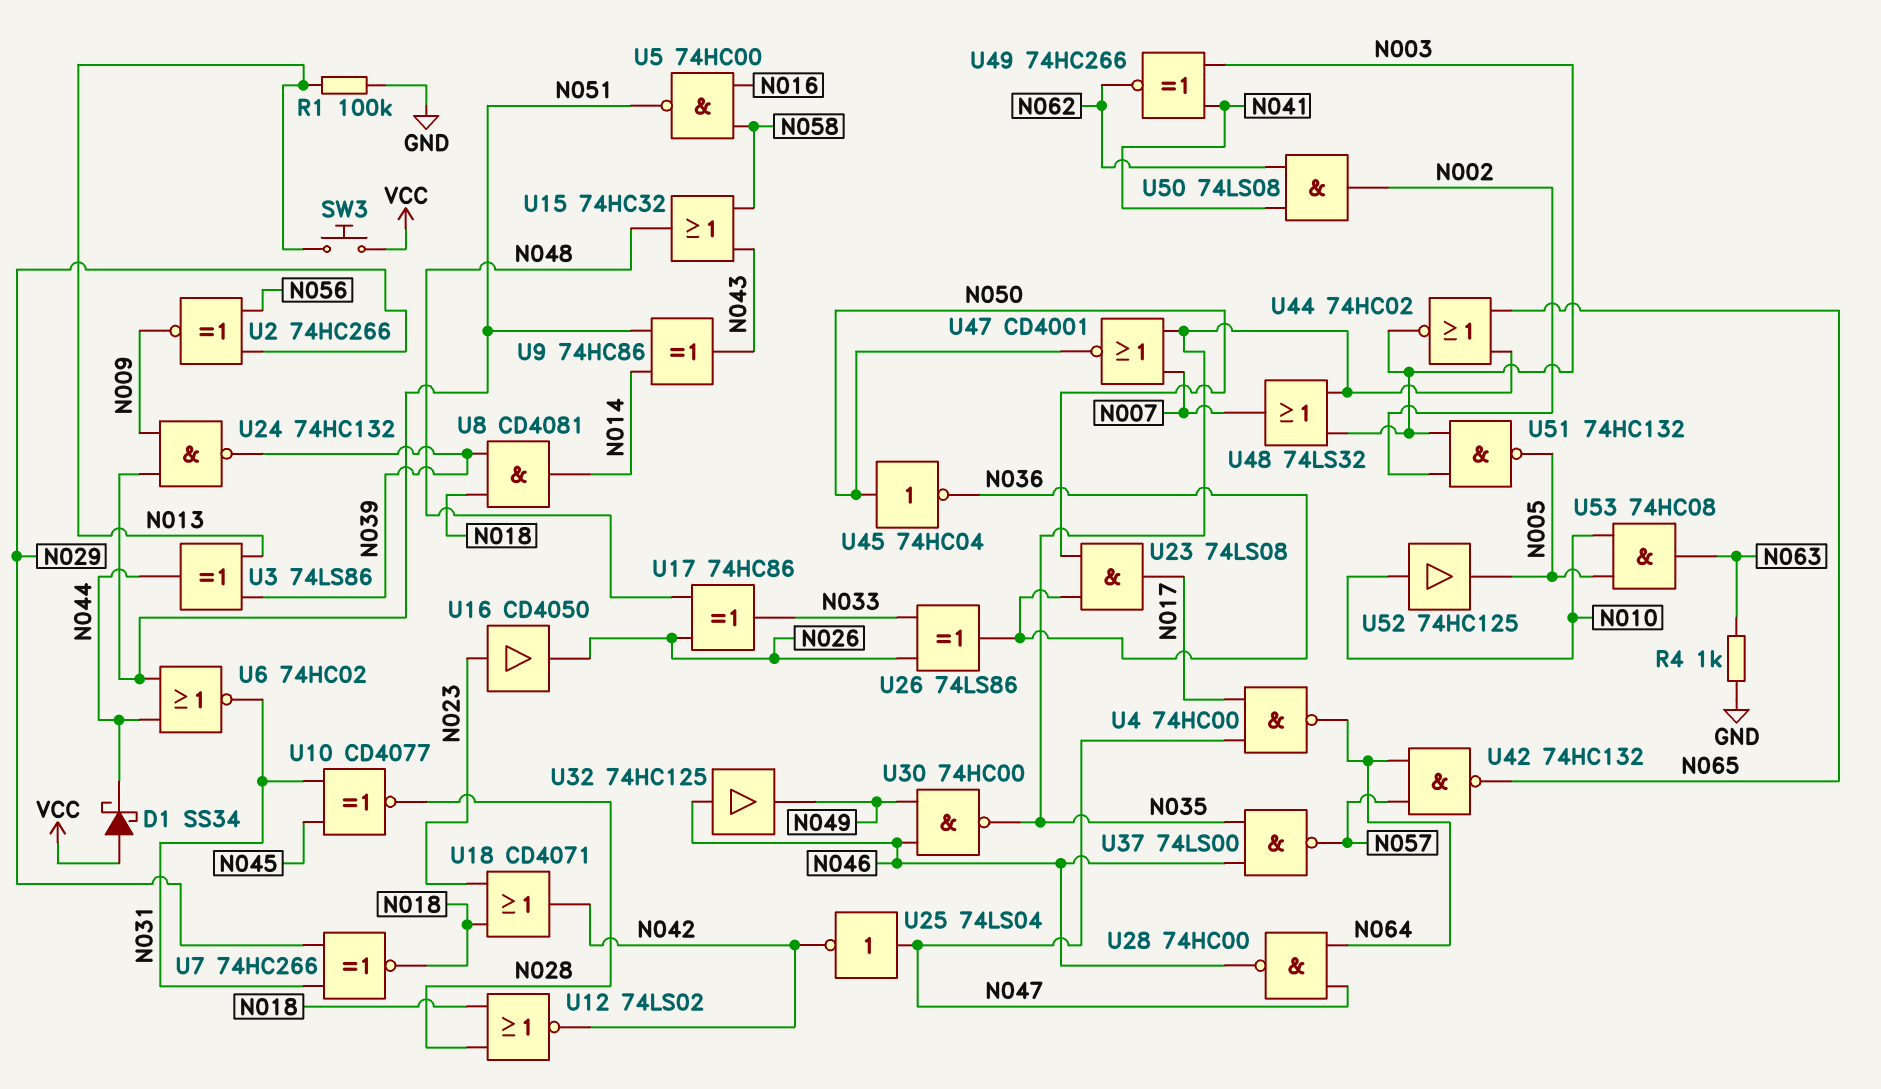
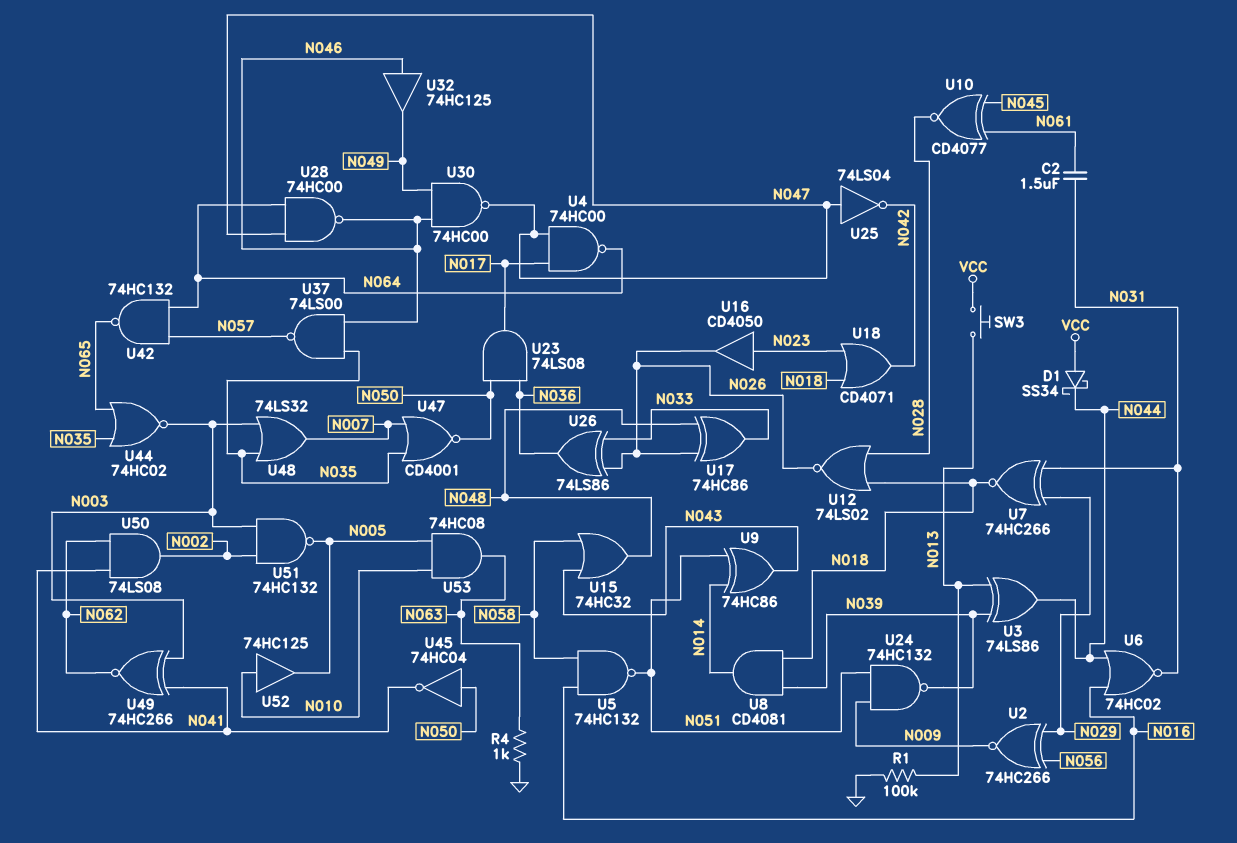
C2: none -> 1.5uF (N031, N061)
U5: NAND 74HC00 (in N016, in N058, out N051) -> NAND 74HC132 (in N016, in N058, out N051)
U6: NOR 74HC02 (in N044, in N051, out N031) -> NOR 74HC02 (in N016, in N044, out N031)
U10: XNOR CD4077 (in N031, in N045, out N028) -> XNOR CD4077 (in N045, in N061, out N028)
U12: NOR 74LS02 (in N018, in N028, out N042) -> NOR 74LS02 (in N018, in N028, out N026)
U30: NAND 74HC00 (in N046, in N049, out N035) -> NAND 74HC00 (in N046, in N049, out N047)
U45: NOT 74HC04 (in N050, out N036) -> NOT 74HC04 (in N050, out N041)

